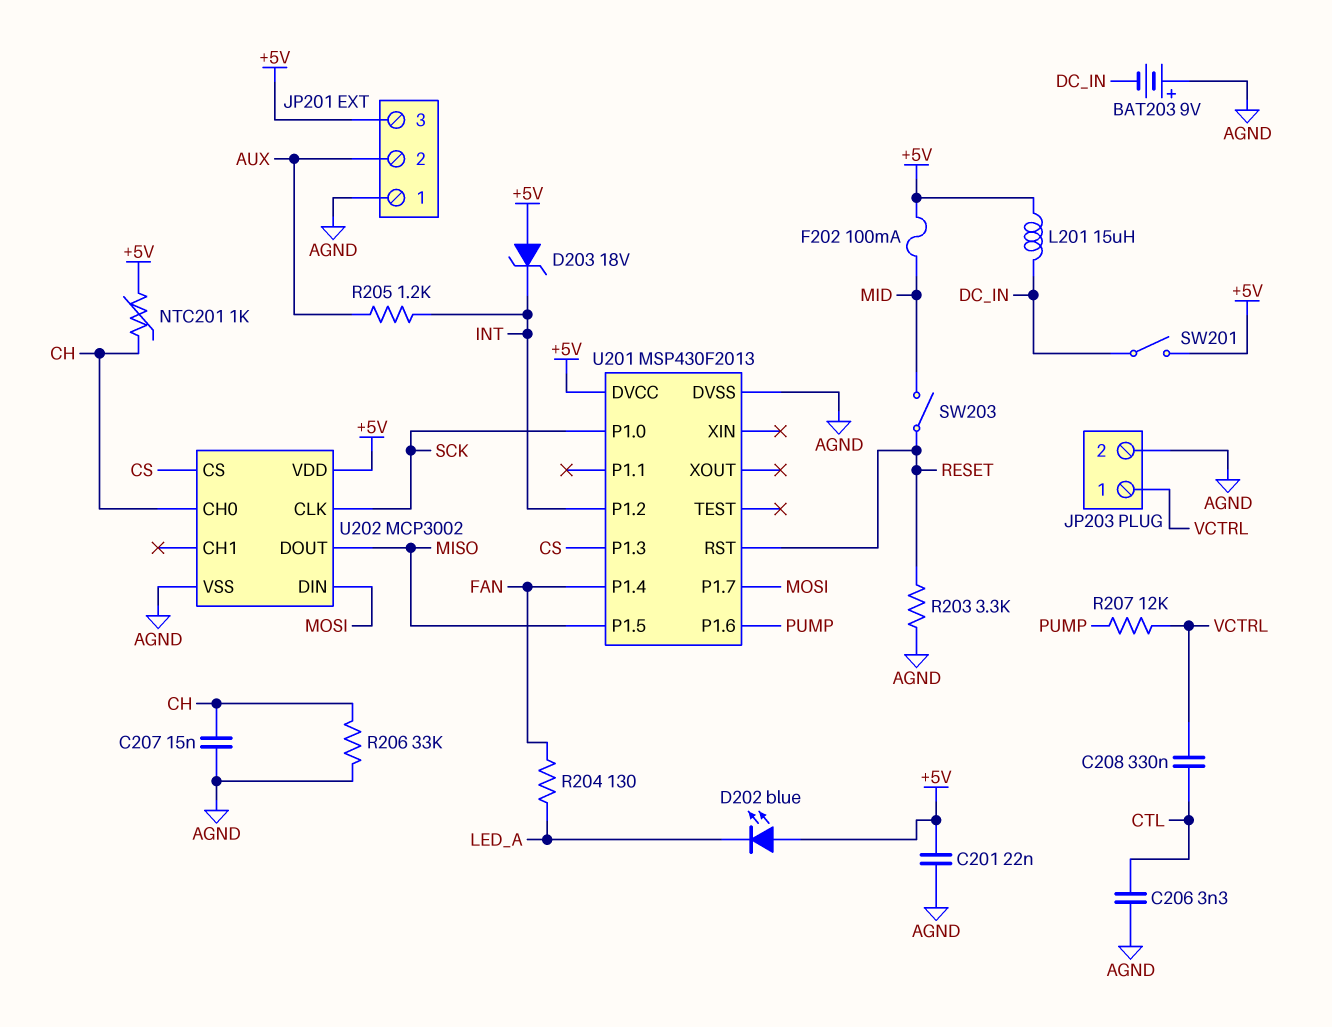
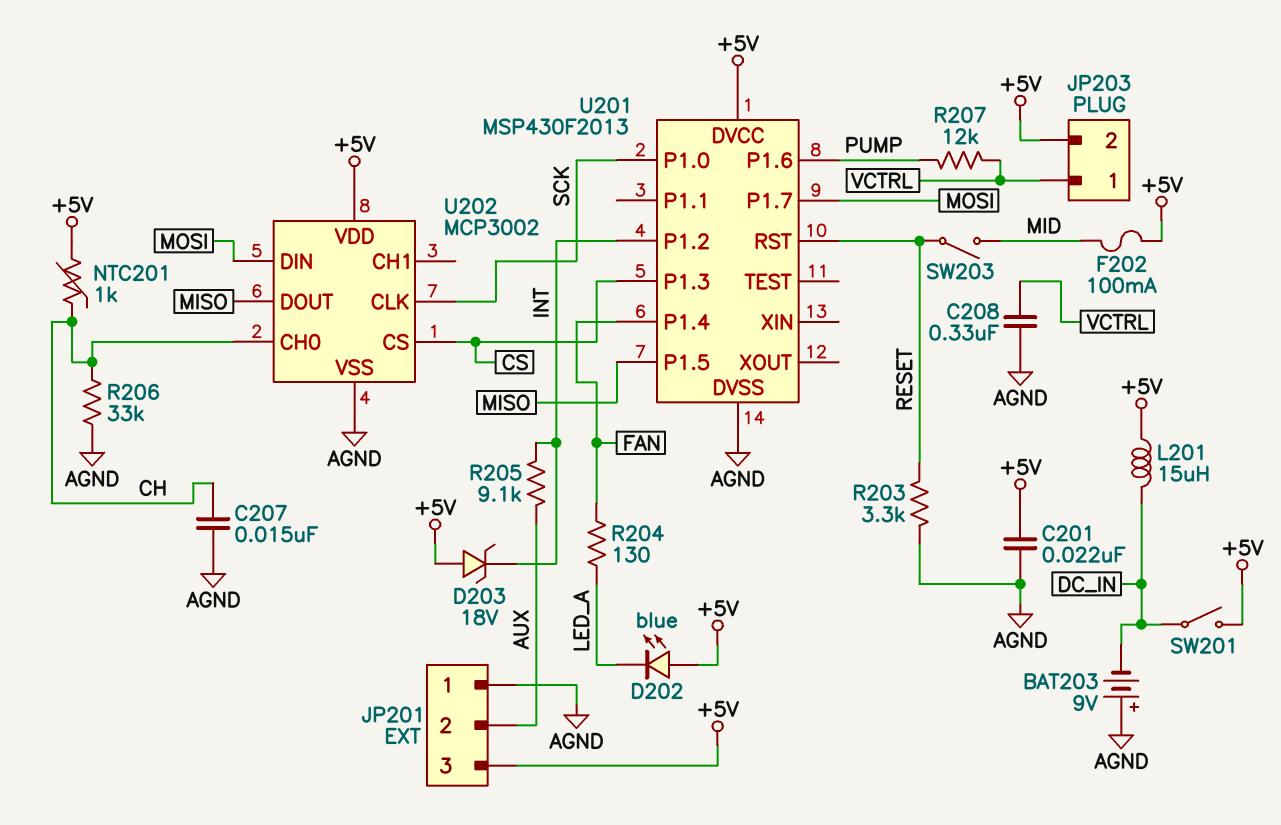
C206: 3.3nF (AGND, CTL) -> none
C208: 330nF (CTL, VCTRL) -> 330nF (AGND, VCTRL)
JP203 pin 2: AGND -> +5V
R205: 1.2k (AUX, INT) -> 9.1k (AUX, INT)

